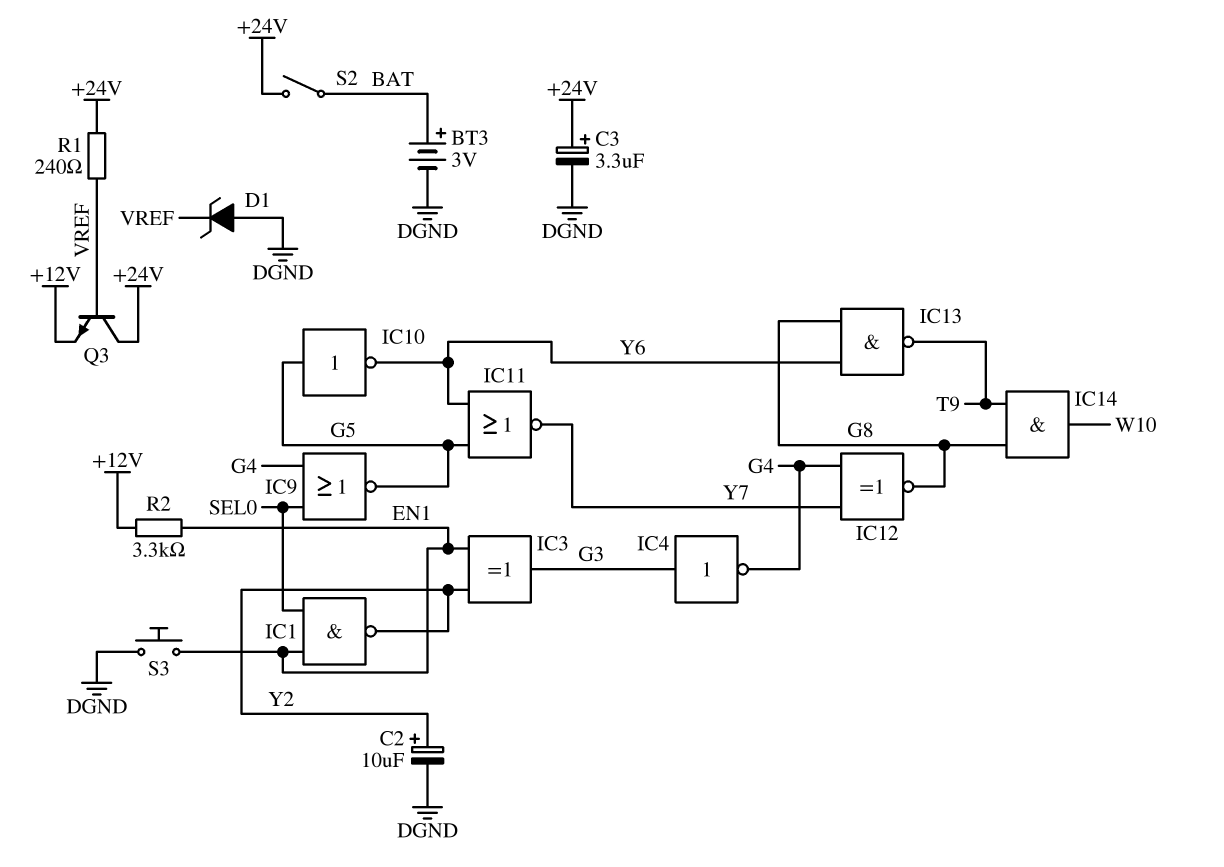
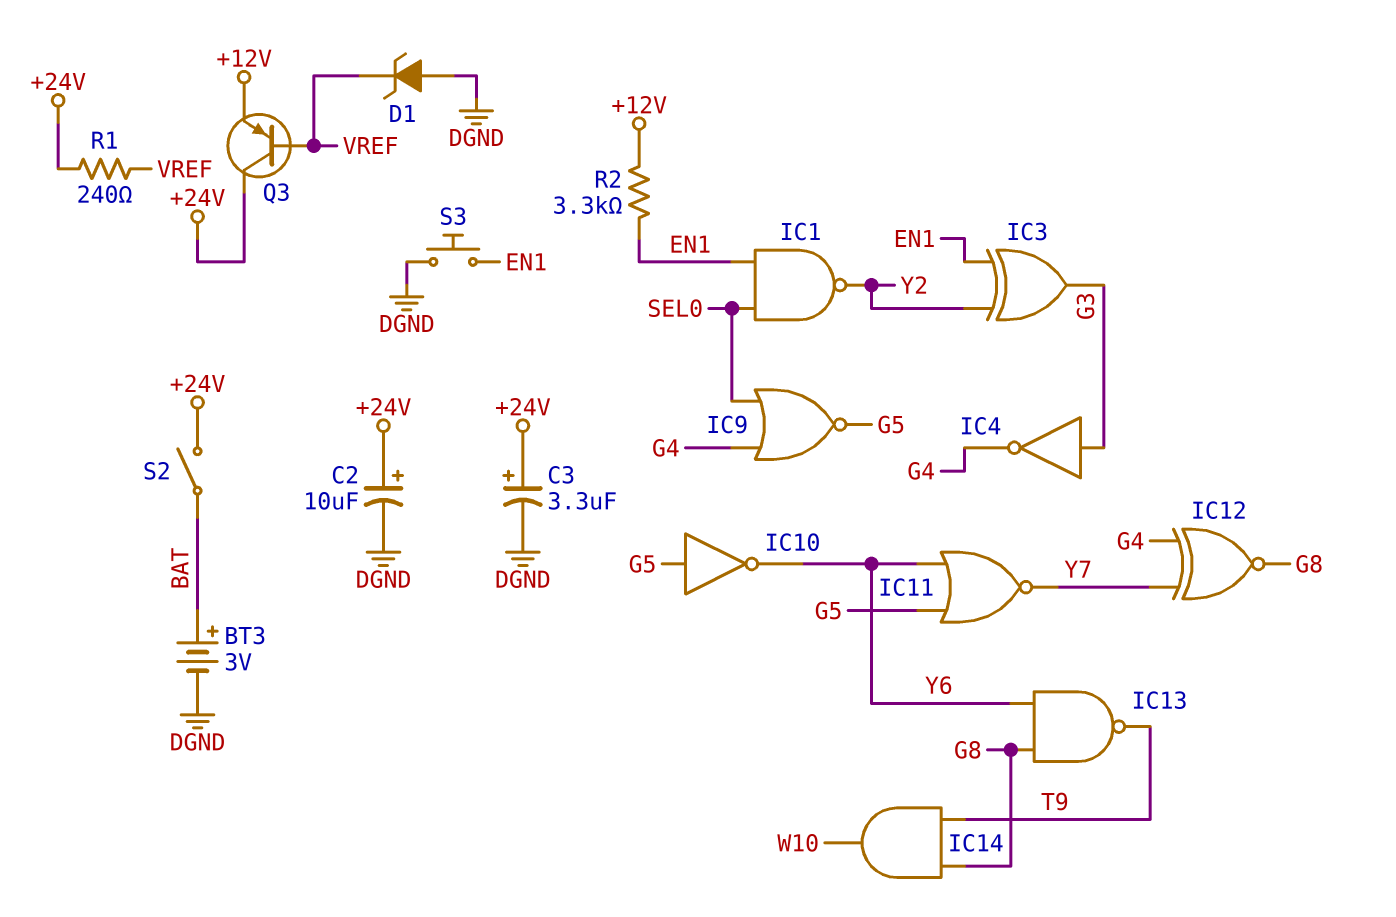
C2: 10uF (plus Y2, minus DGND) -> 10uF (plus +24V, minus DGND)
Q3: NPN (B VREF, C +24V, E +12V) -> PNP (B VREF, C +24V, E +12V)

